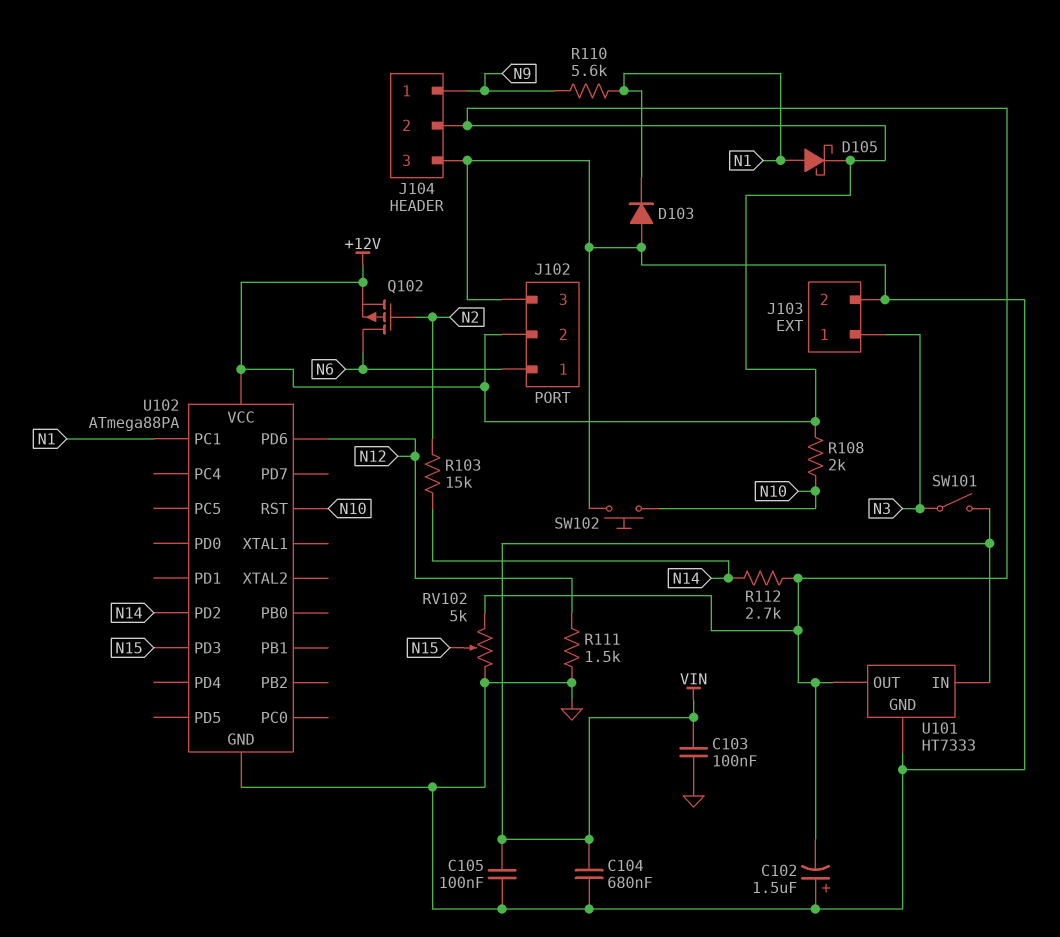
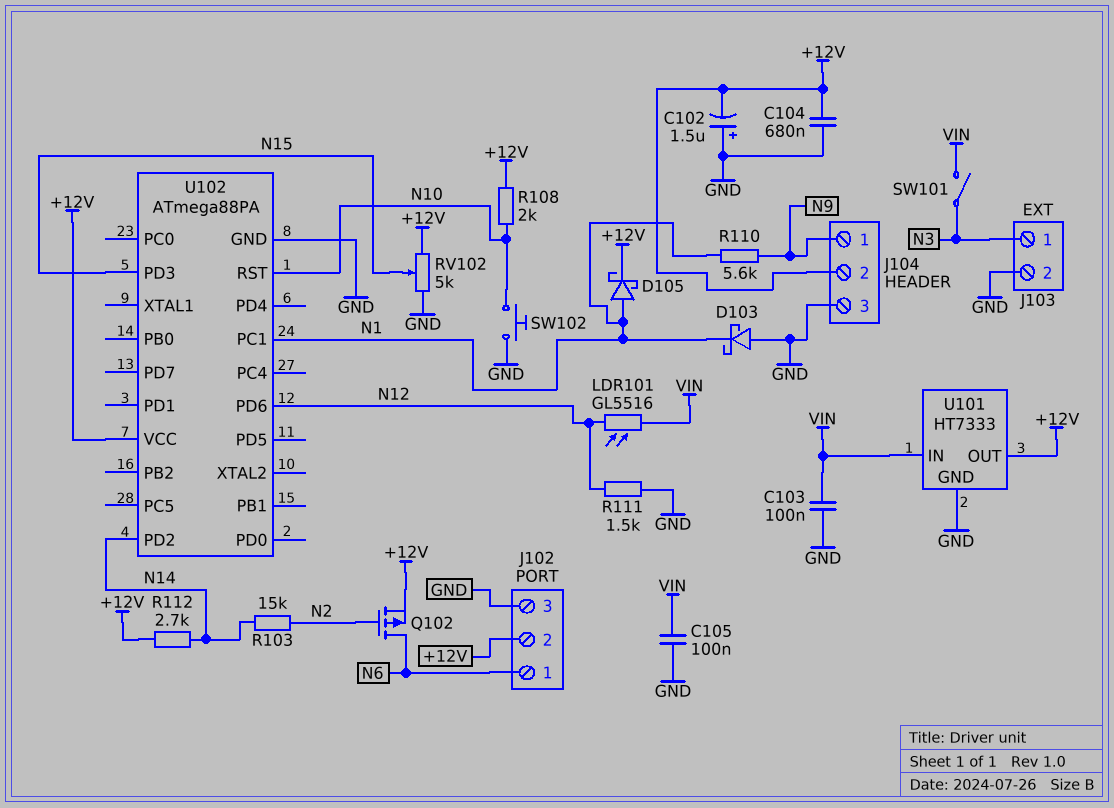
C104: 680nF (GND, VIN) -> 680nF (+12V, GND)
D103: diode (A GND, K N1) -> schottky (A GND, K N1)
LDR101: none -> GL5516 (N12, VIN)

